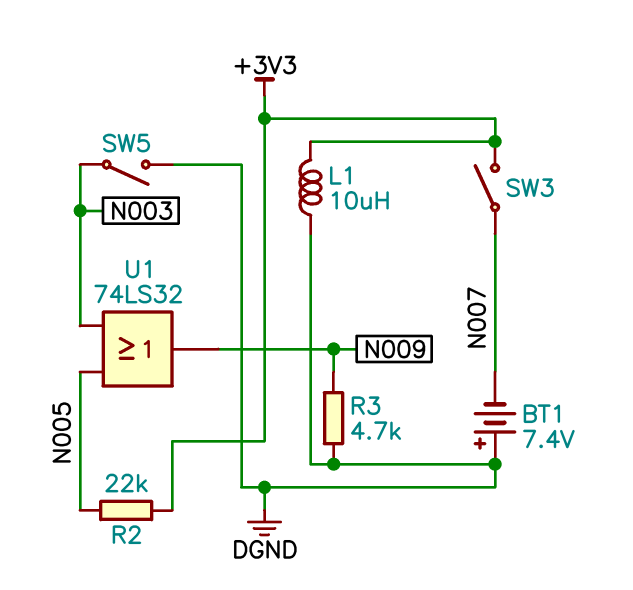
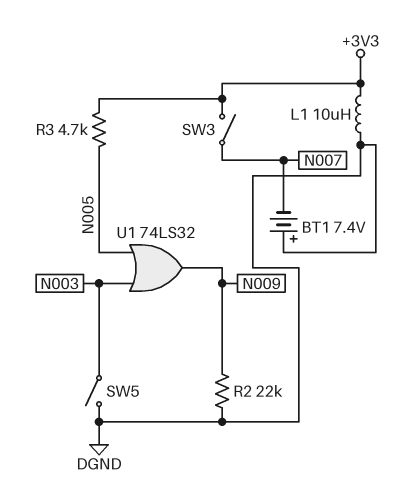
R2: 22k (+3V3, N005) -> 22k (DGND, N009)
R3: 4.7k (DGND, N009) -> 4.7k (+3V3, N005)

